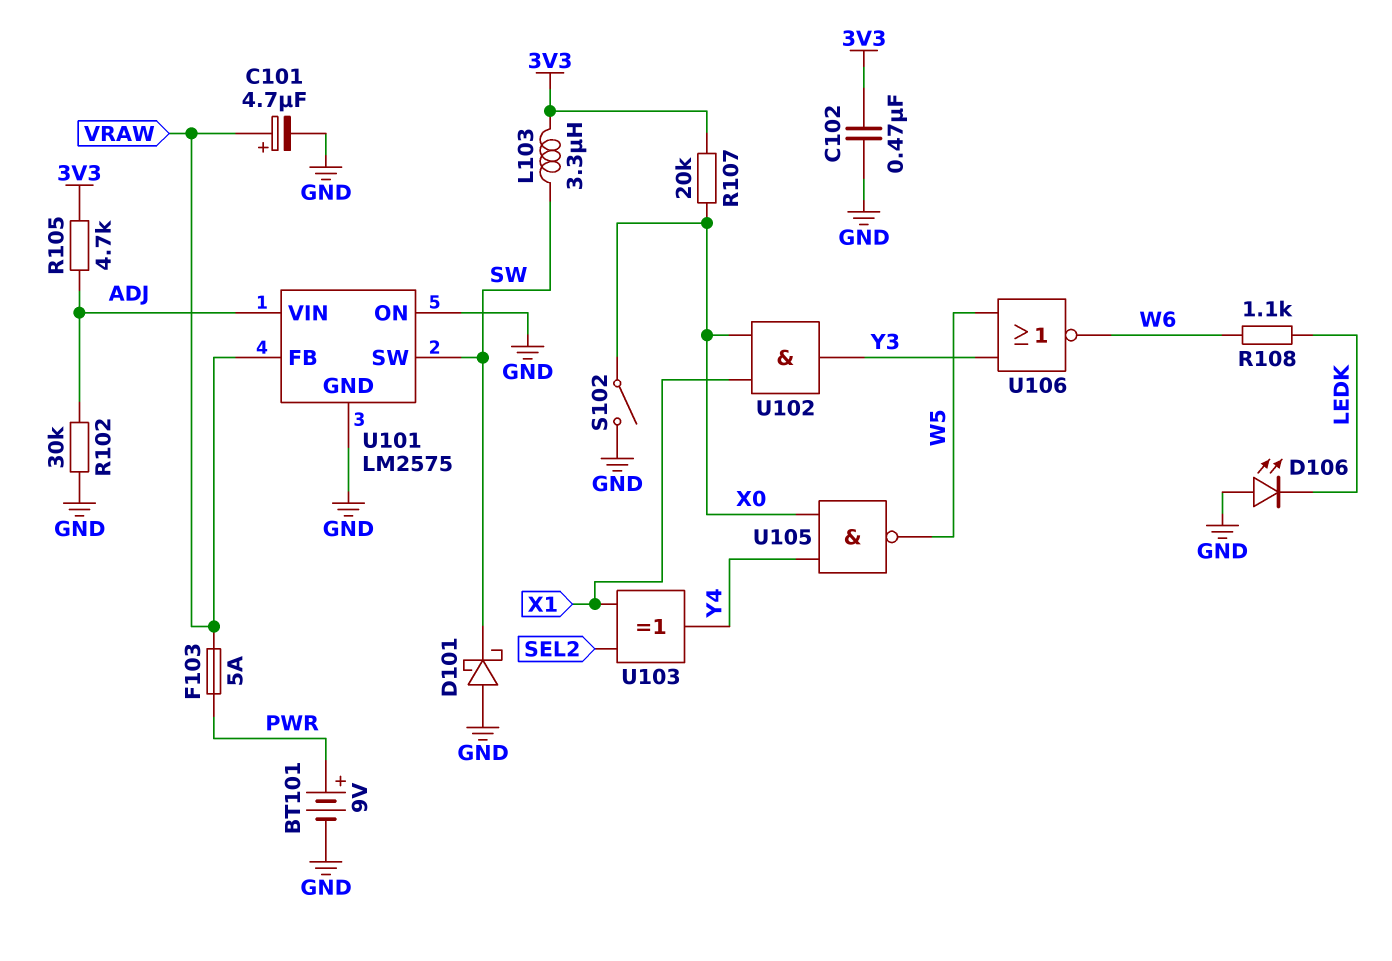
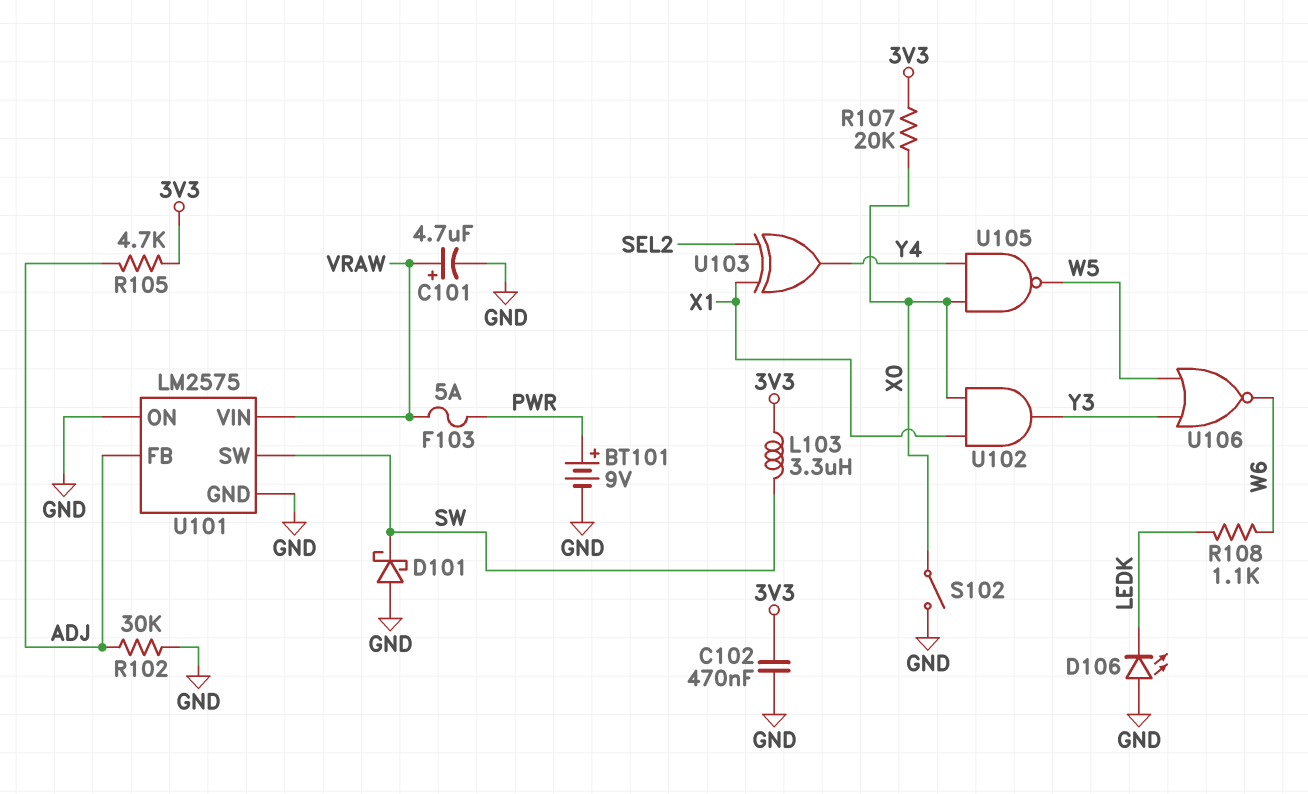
U101 pin FB: VRAW -> ADJ
U101 pin VIN: ADJ -> VRAW

